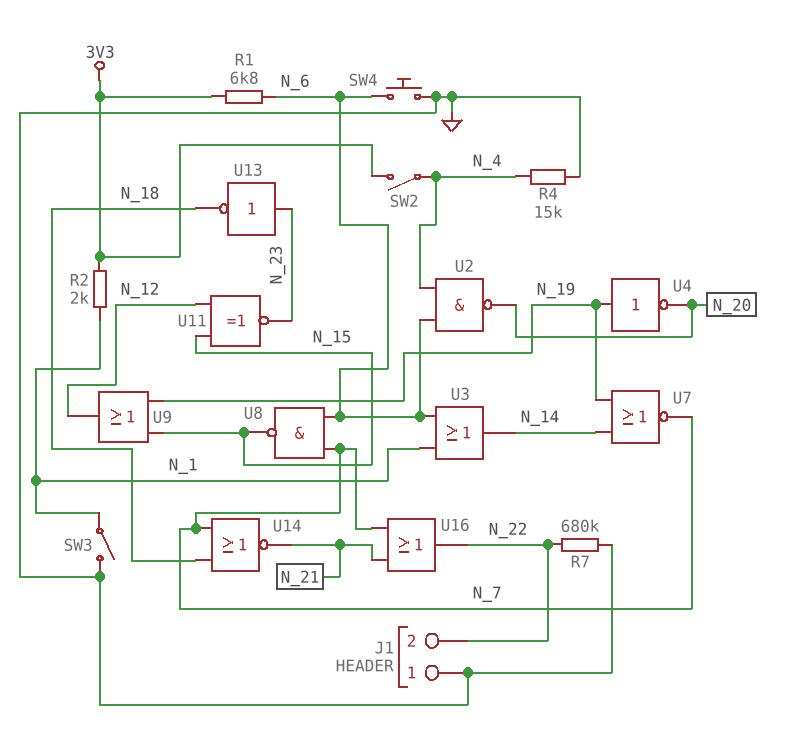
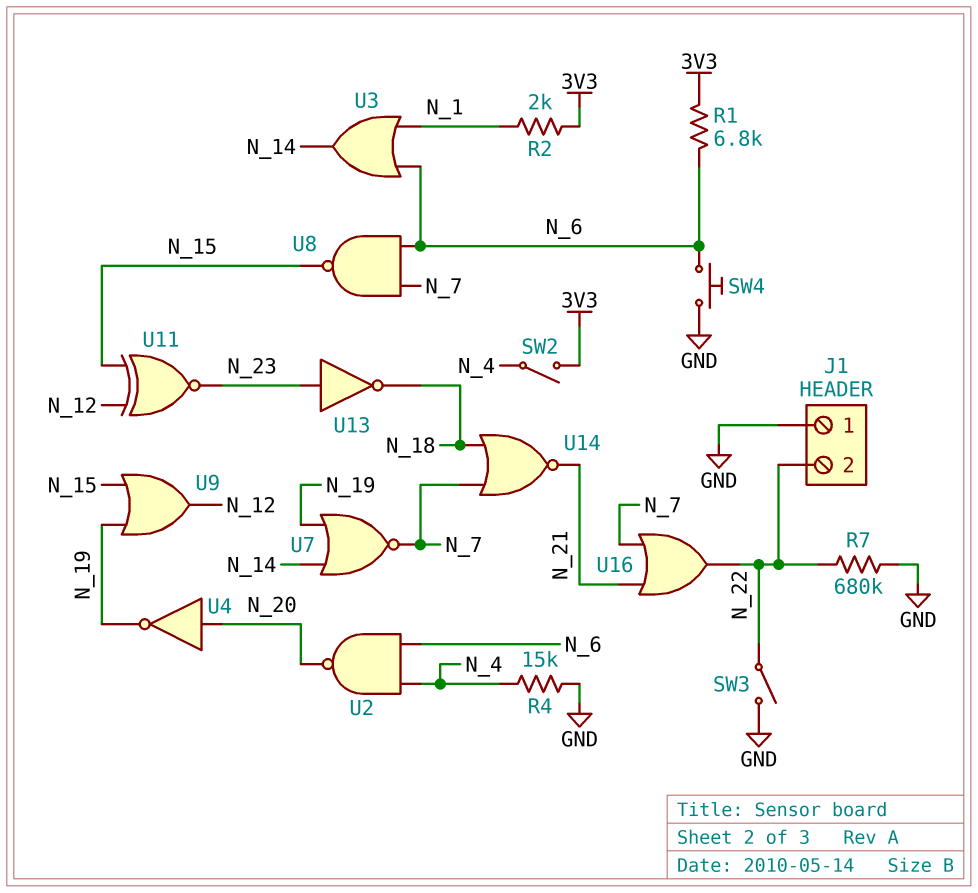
SW3: switch (GND, N_1) -> switch (GND, N_22)
U4: NOT (in N_19, out N_20) -> NOT (in N_20, out N_19)

